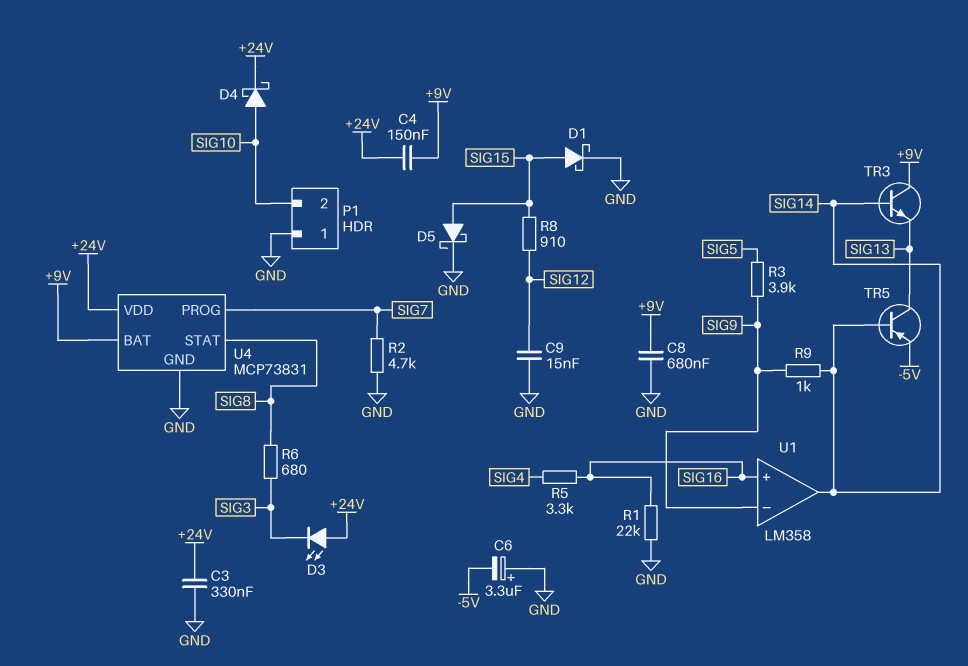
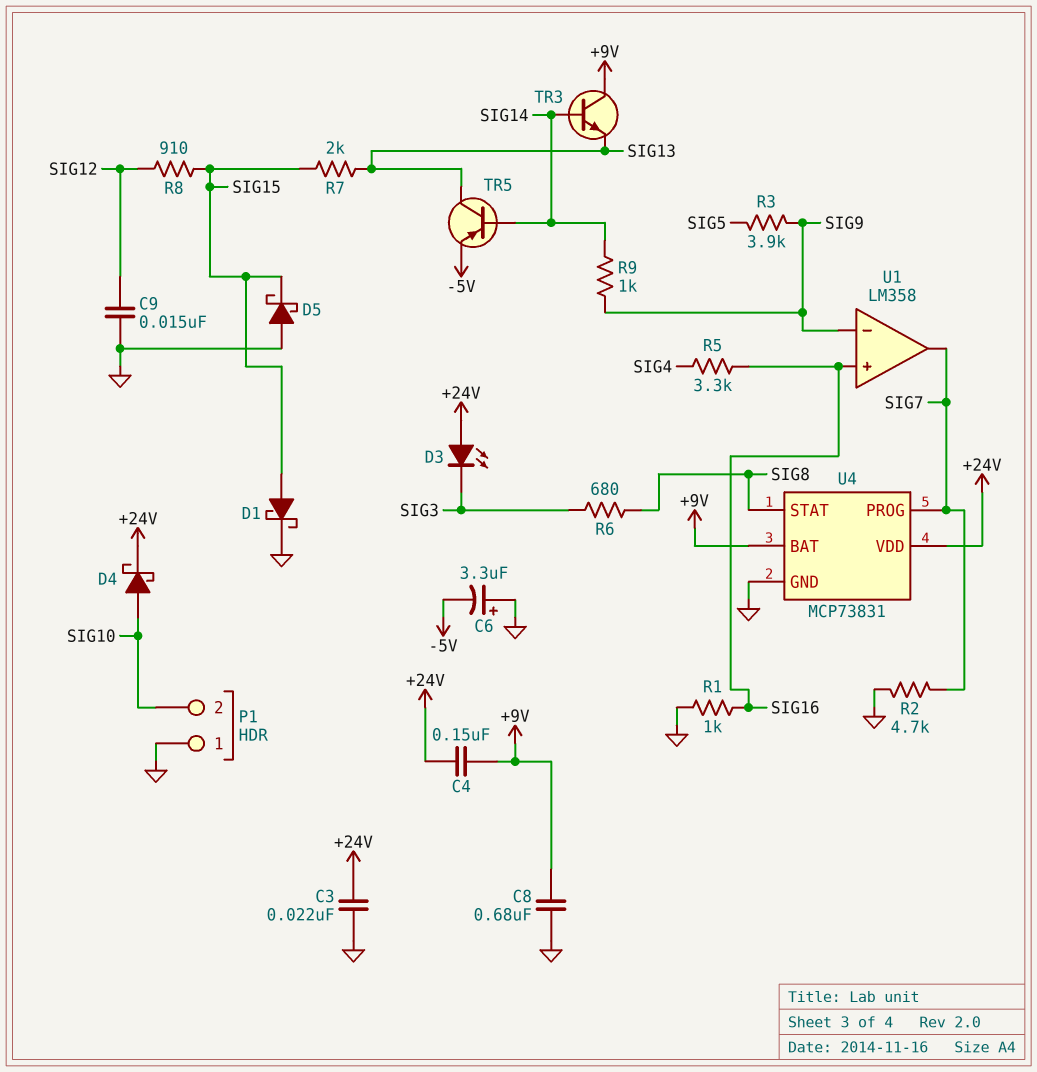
C3: 330nF (+24V, GND) -> 22nF (+24V, GND)
D5: schottky (A SIG15, K GND) -> schottky (A GND, K SIG15)
R1: 22k (GND, SIG16) -> 1k (GND, SIG16)
R7: none -> 2k (SIG13, SIG15)
U1 pin out: SIG14 -> SIG7

